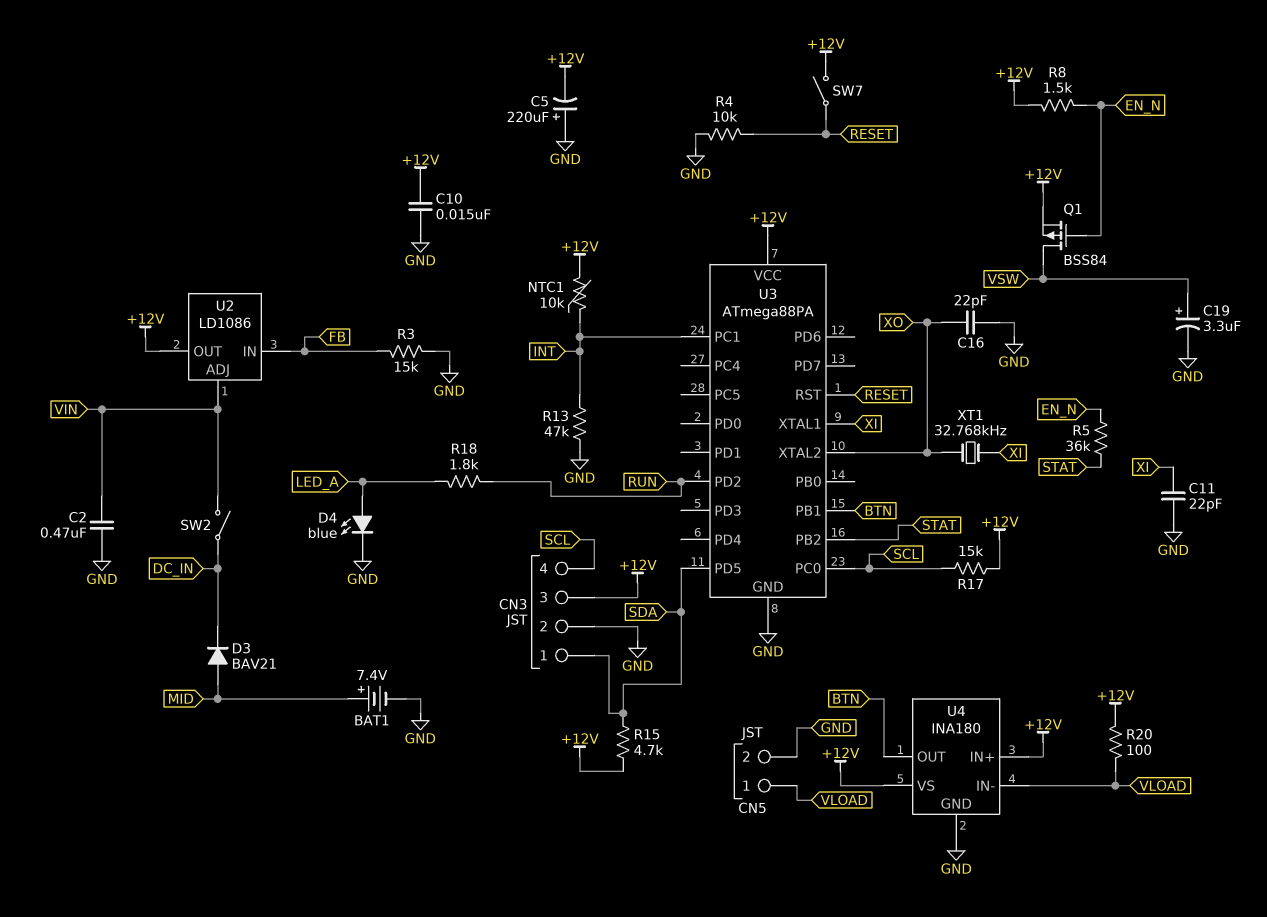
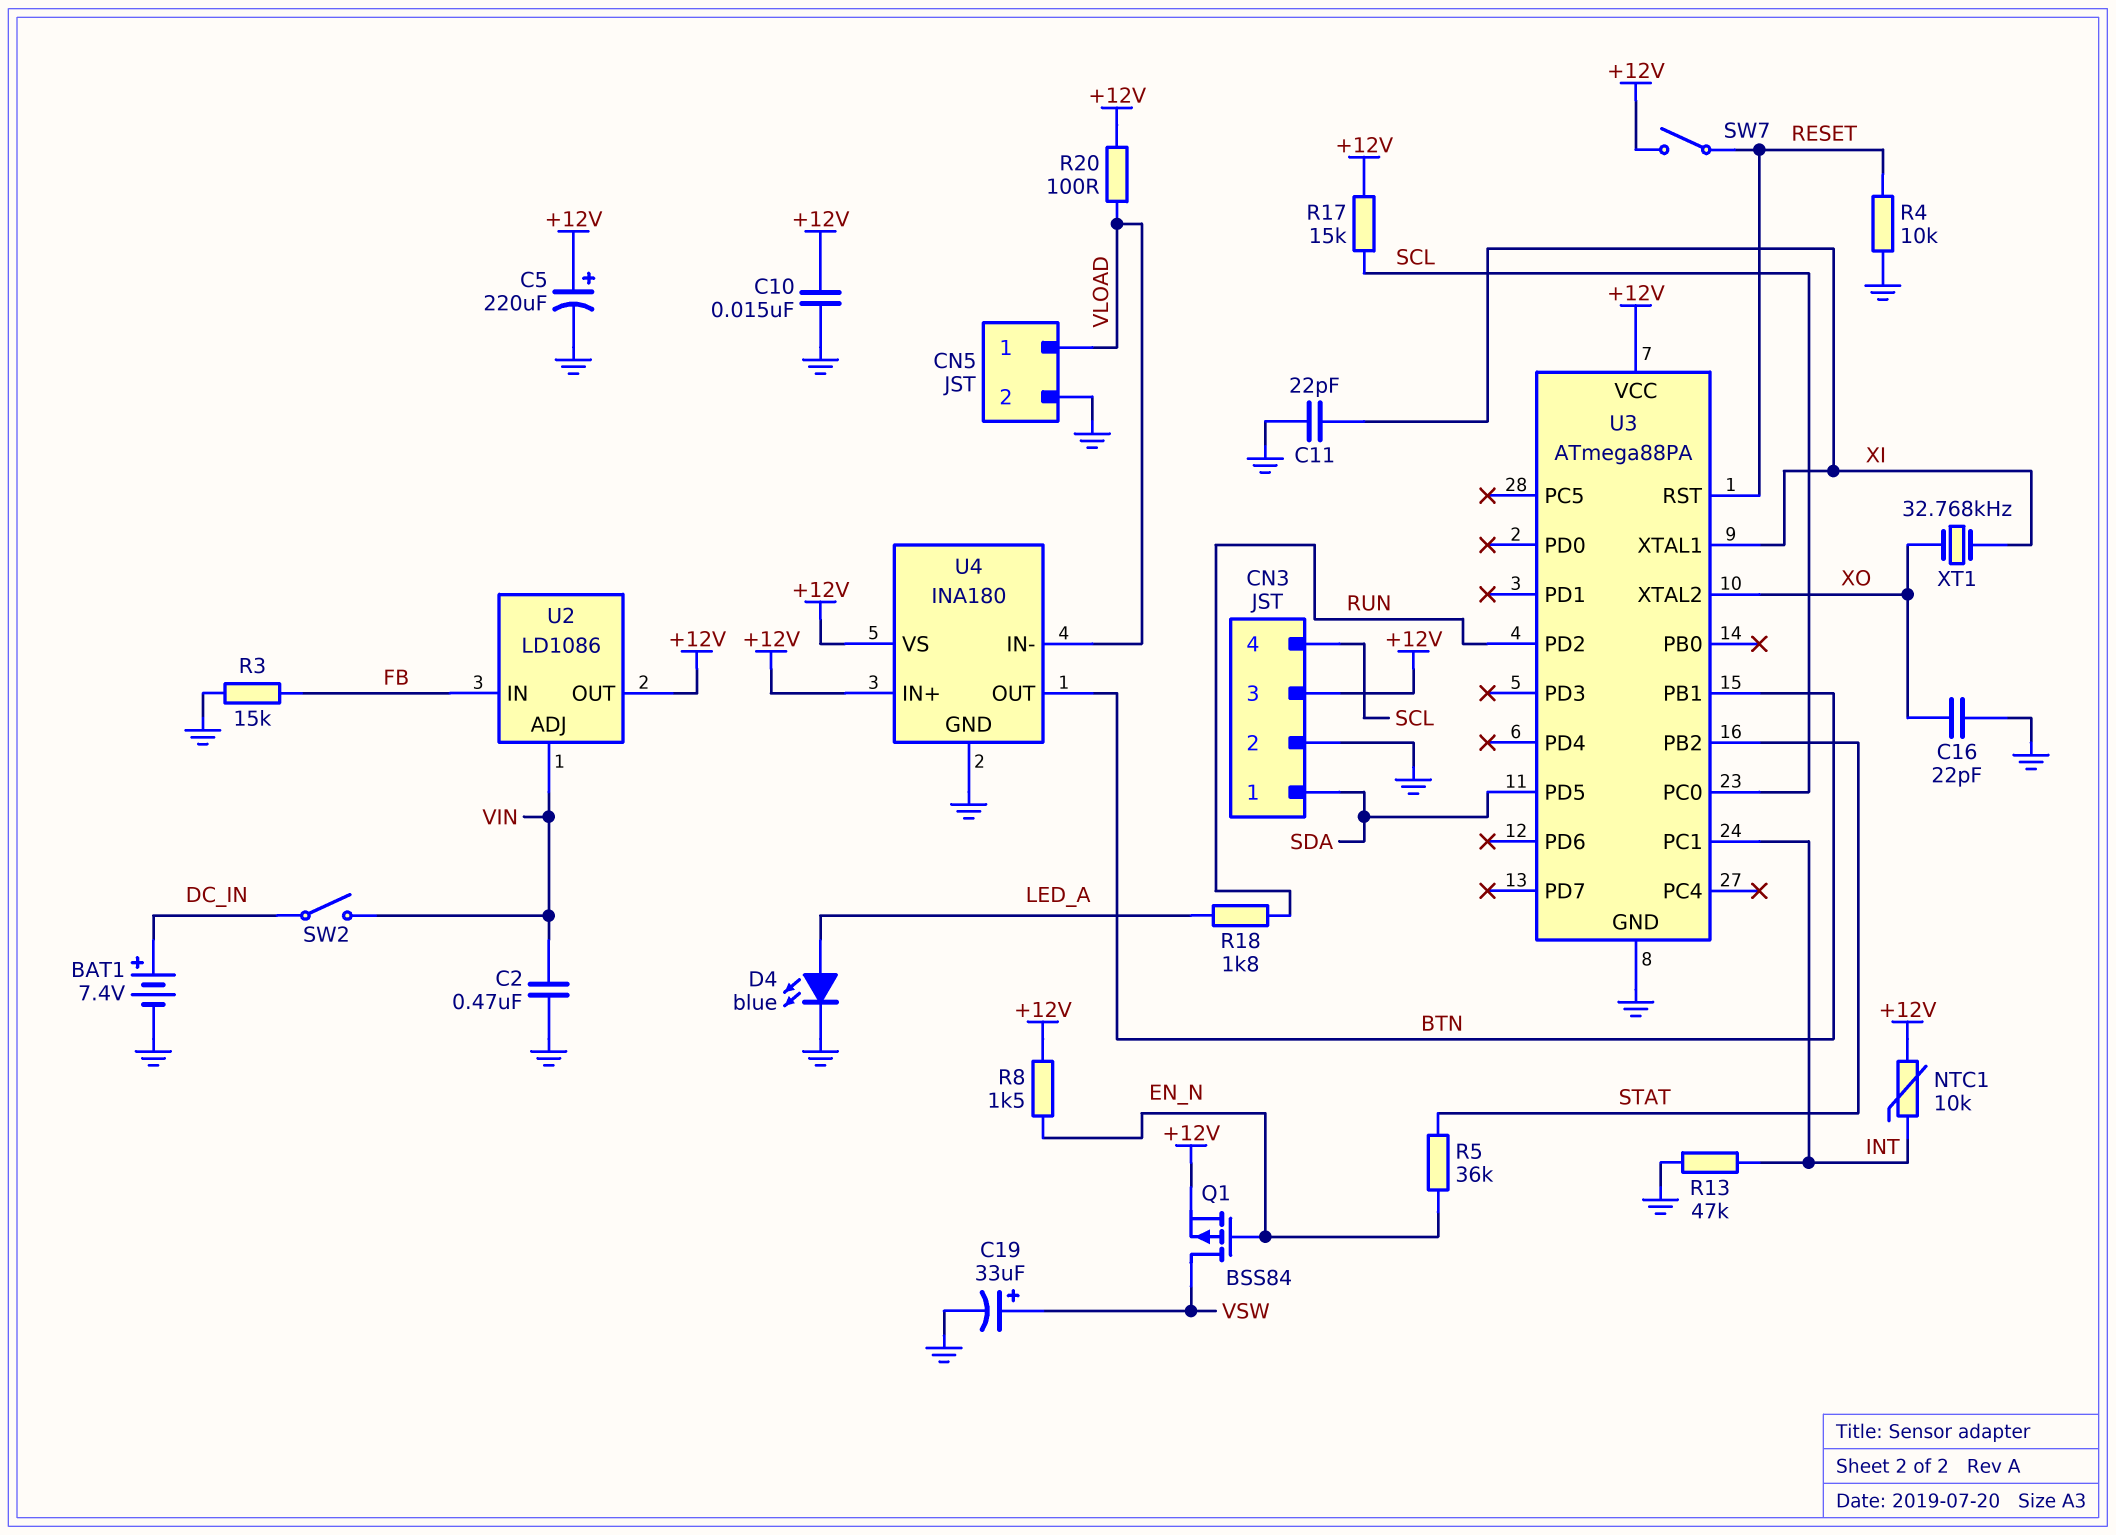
BAT1: 7.4V (plus MID, minus GND) -> 7.4V (plus DC_IN, minus GND)
C5: 220uF (plus GND, minus +12V) -> 220uF (plus +12V, minus GND)
C19: 3.3uF (plus VSW, minus GND) -> 33uF (plus VSW, minus GND)
D3: diode BAV21 (A MID, K DC_IN) -> none
R15: 4.7k (+12V, SDA) -> none

